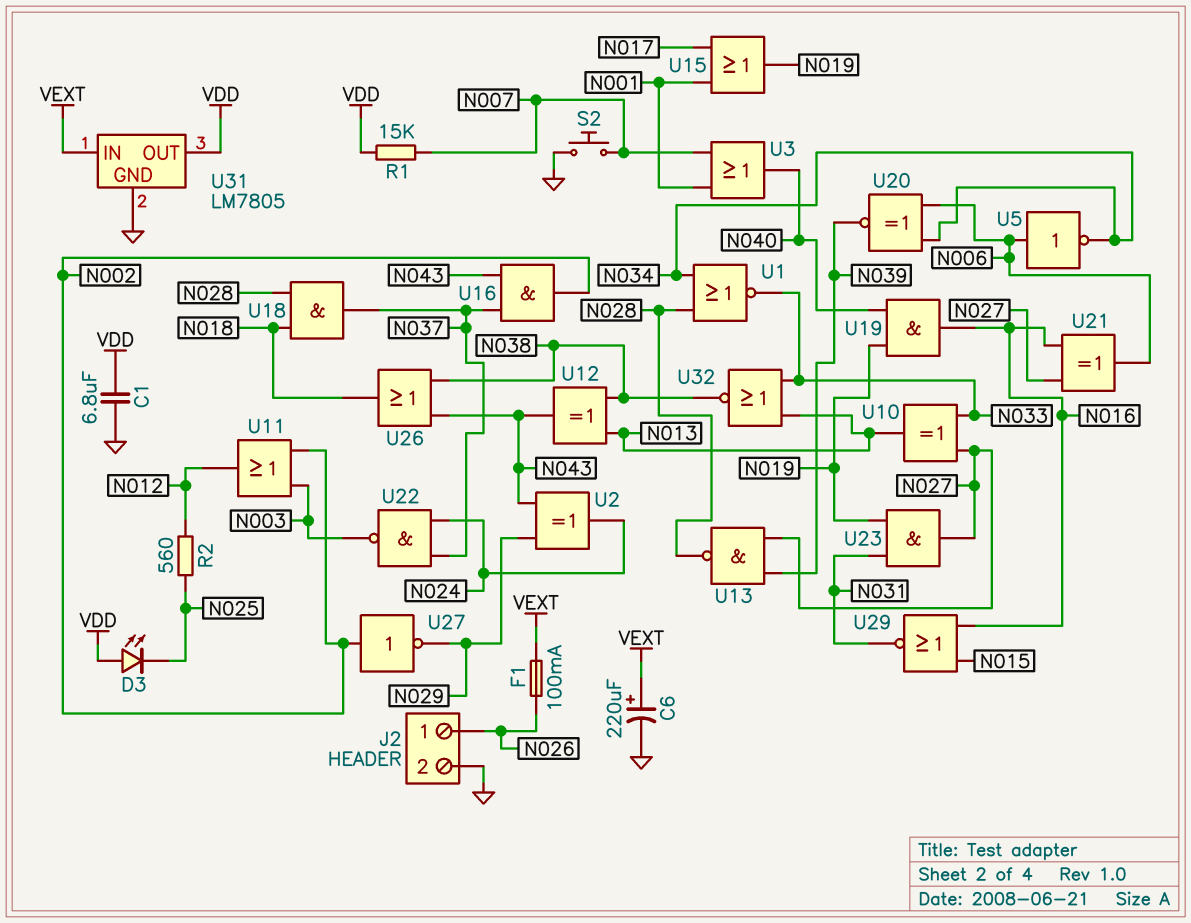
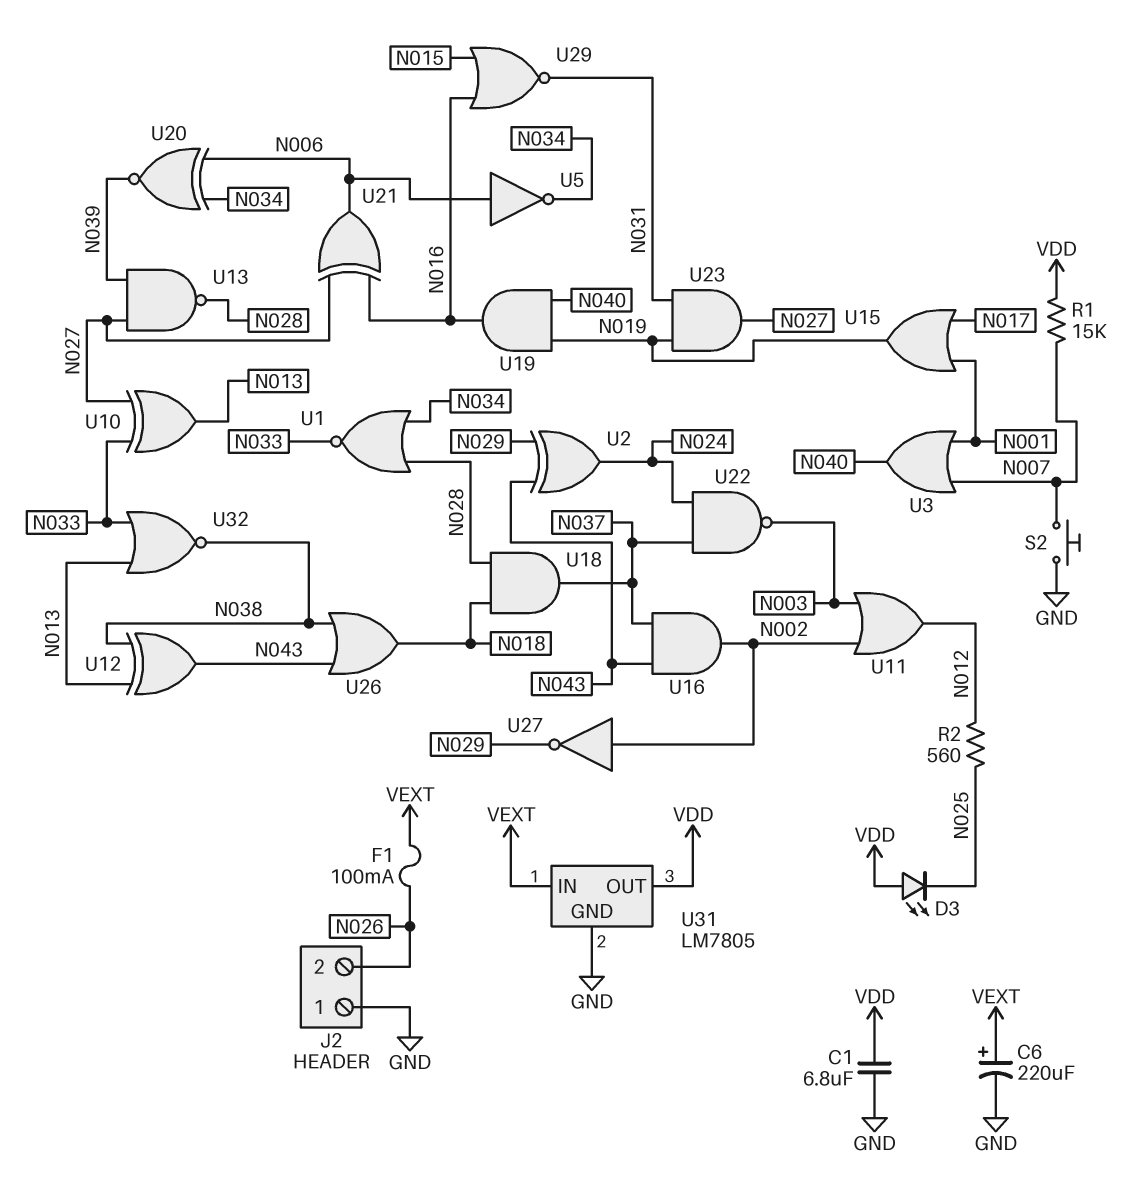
J2 pin 1: N026 -> GND
J2 pin 2: GND -> N026

